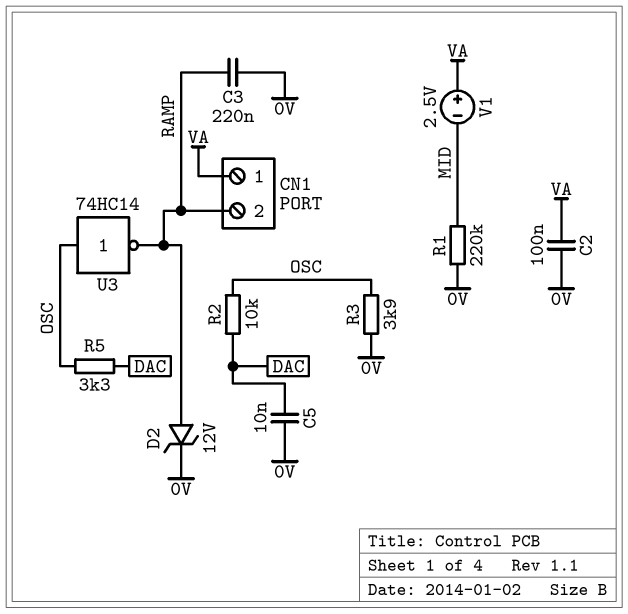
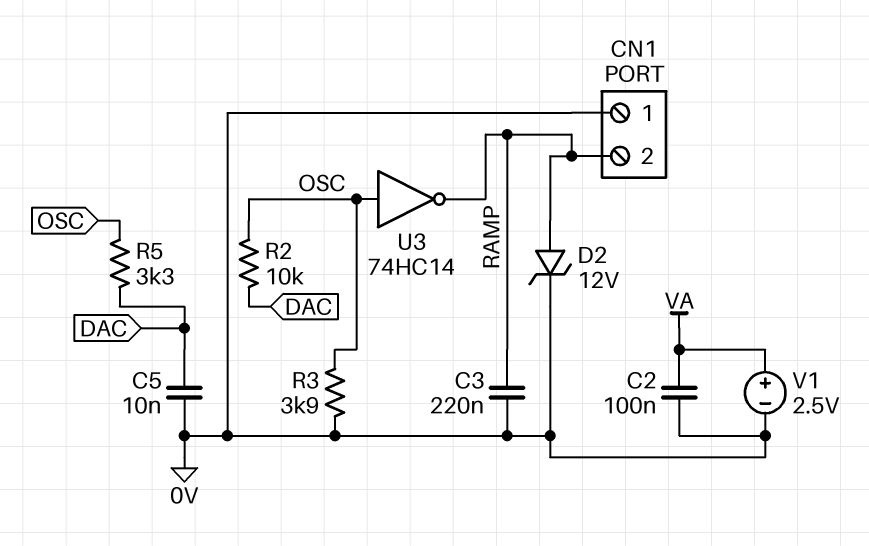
CN1 pin 1: VA -> 0V
R1: 220k (0V, MID) -> none
V1: 2.5V (plus VA, minus MID) -> 2.5V (plus VA, minus 0V)

